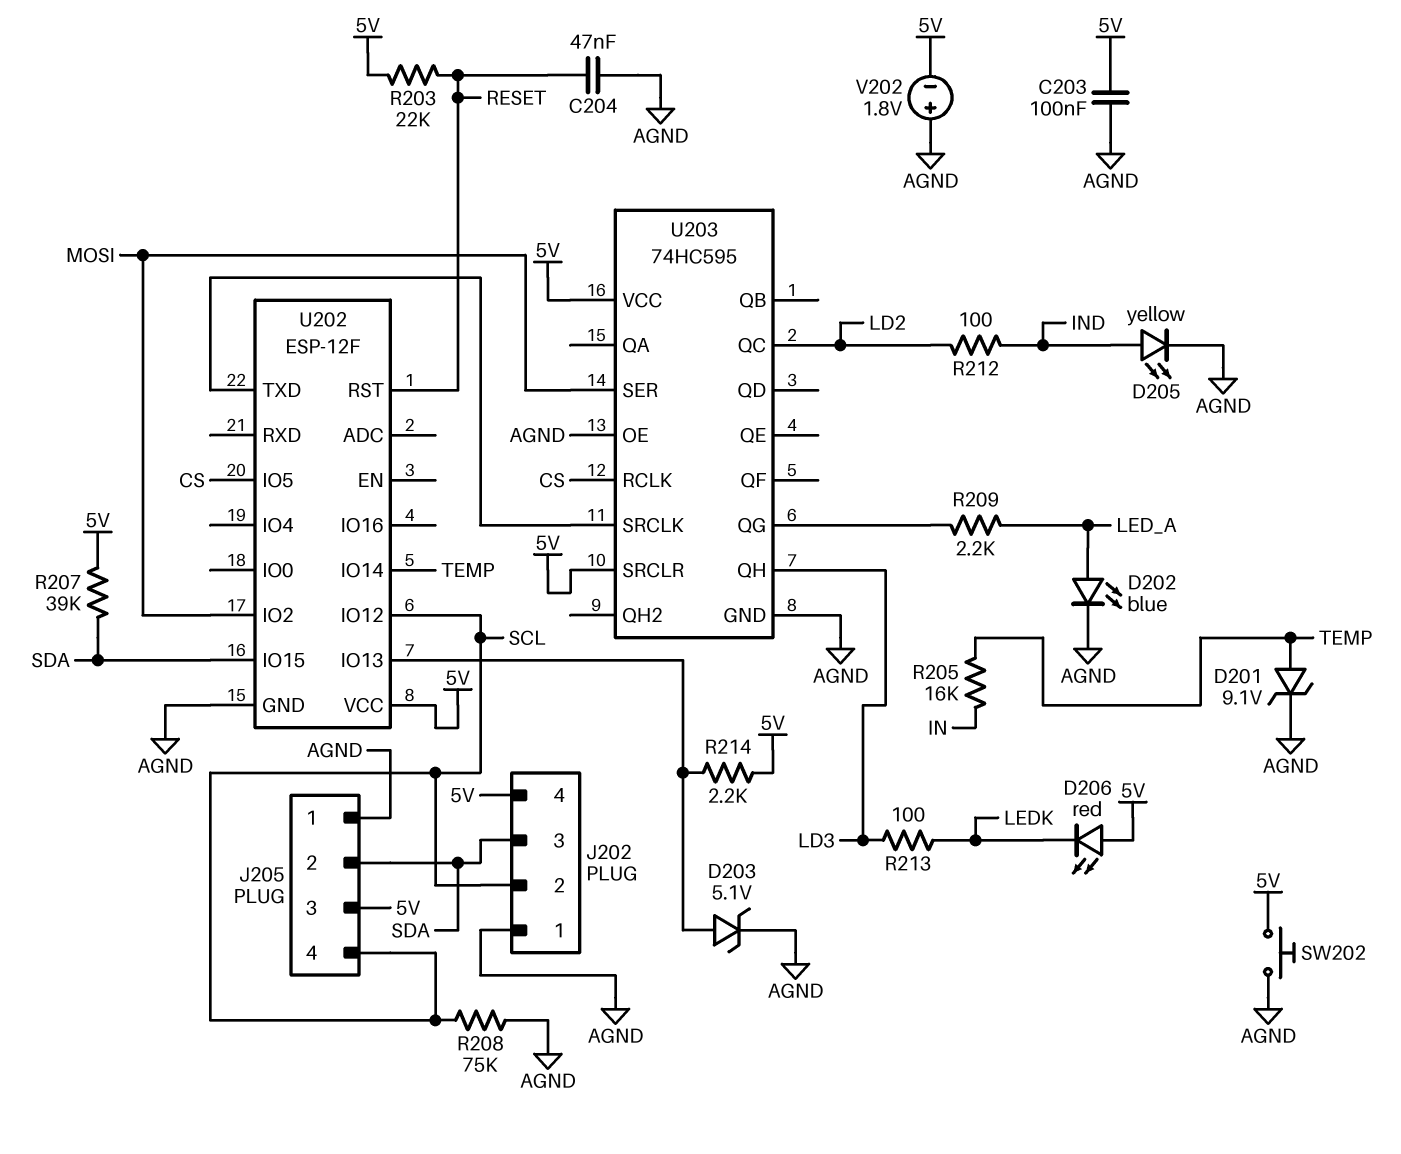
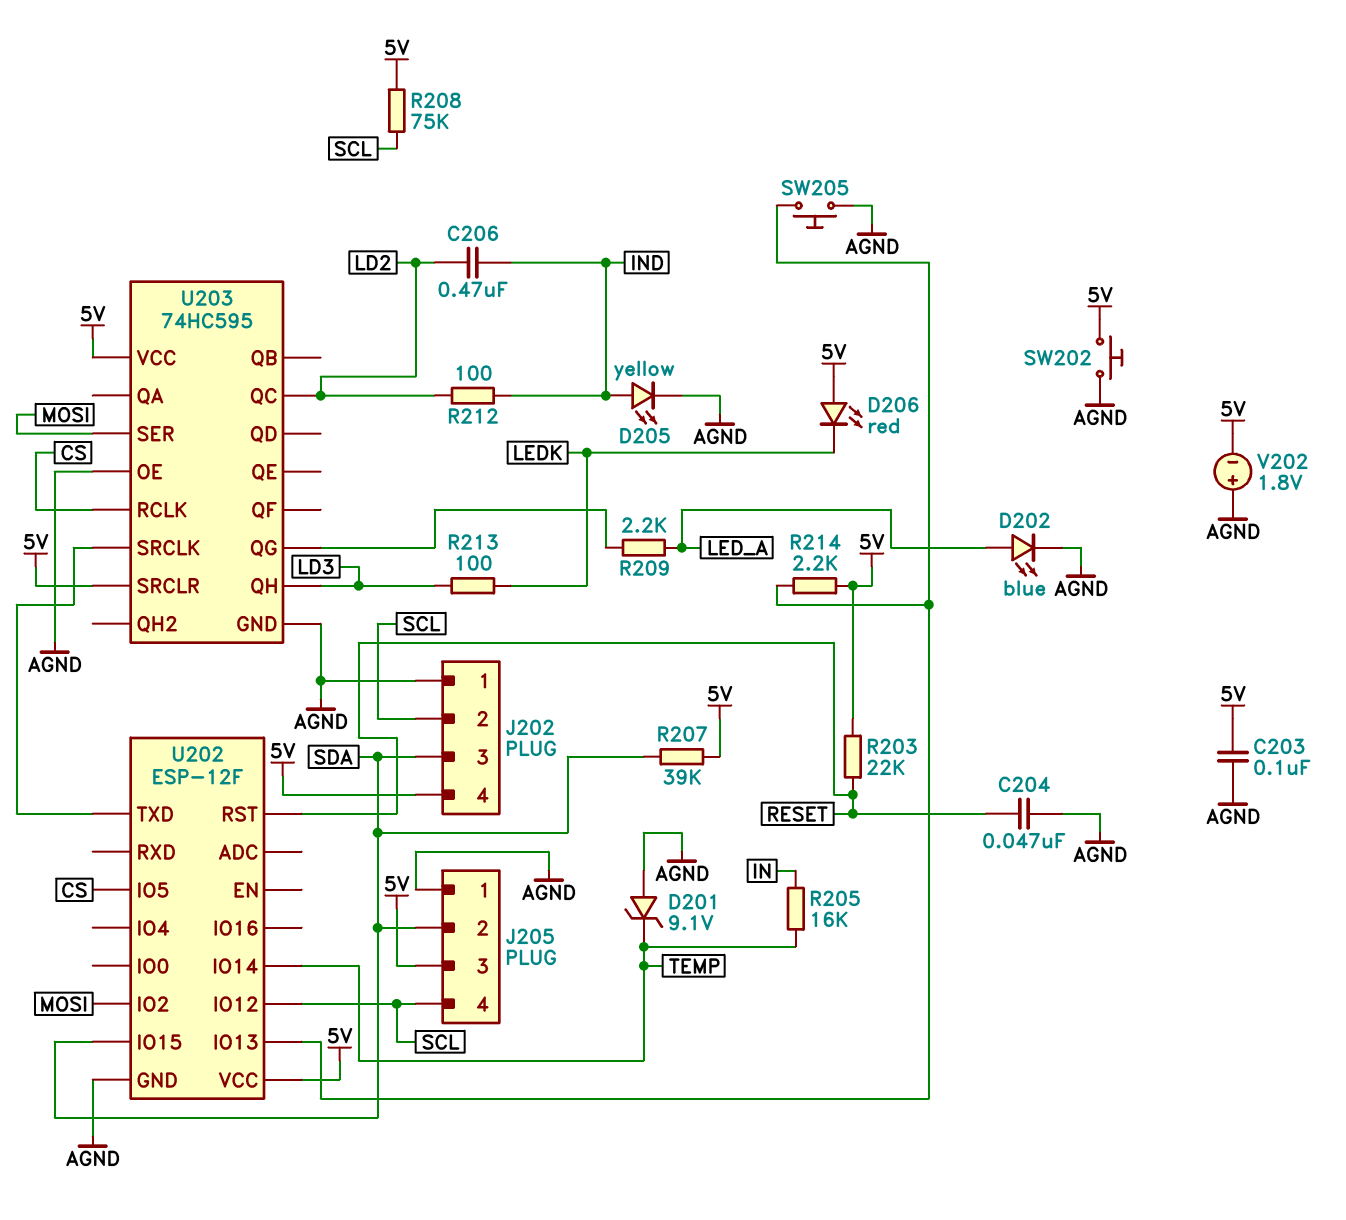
C206: none -> 470nF (IND, LD2)
D201: zener 9.1V (A TEMP, K AGND) -> zener 9.1V (A AGND, K TEMP)
D203: zener 5.1V (A U202/IO13, K AGND) -> none
R208: 75k (AGND, SCL) -> 75k (5V, SCL)
SW205: none -> button (AGND, U202/IO13)

